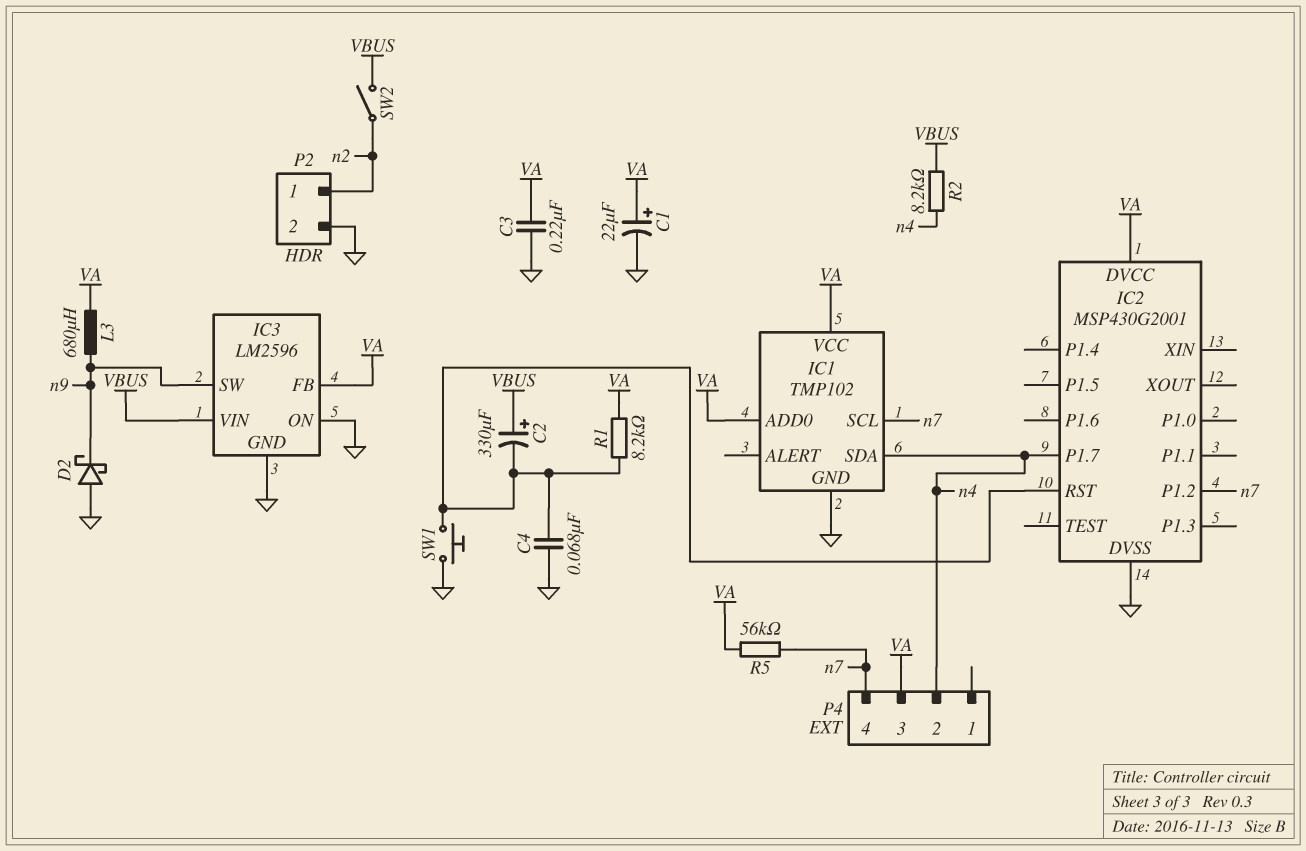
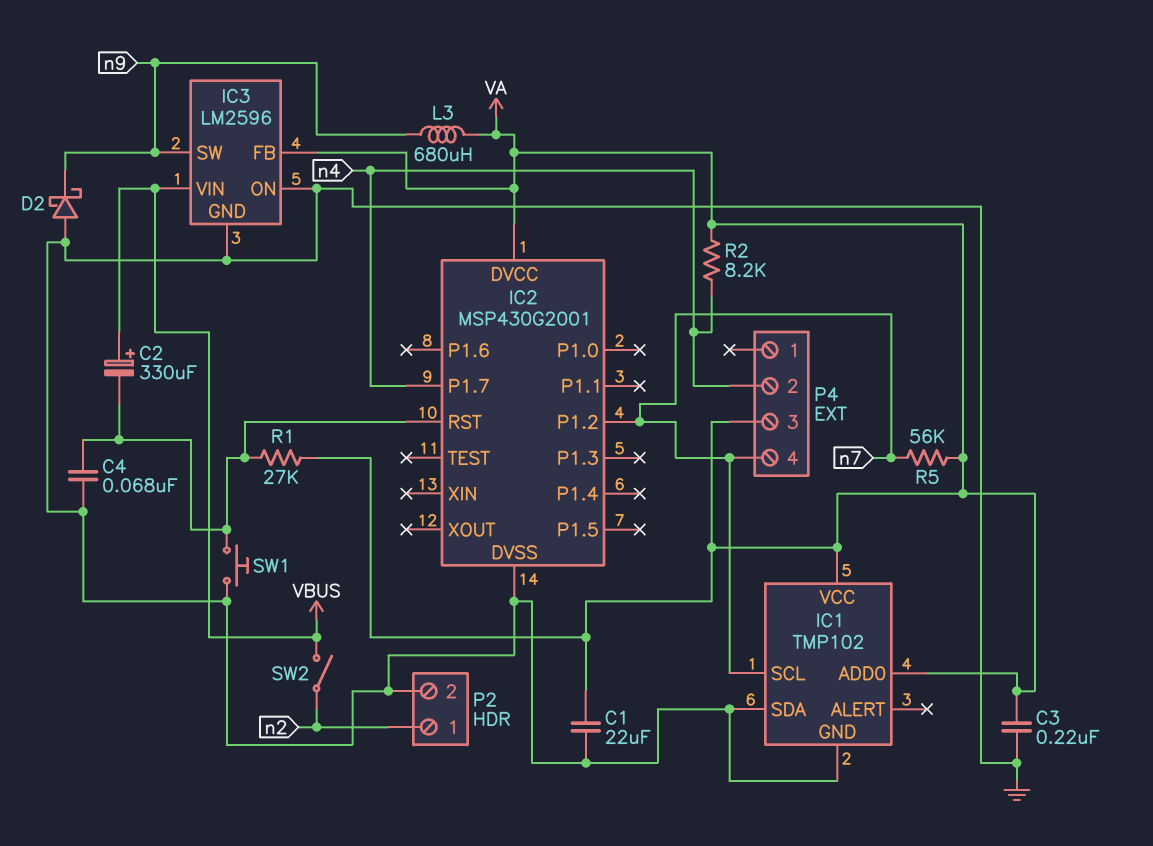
C1: 22uF (plus VA, minus GND) -> 22uF (GND, VA)
IC1 pin SDA: n4 -> GND
R1: 8.2k (IC2/RST, VA) -> 27k (IC2/RST, VA)
R2: 8.2k (VBUS, n4) -> 8.2k (VA, n4)

